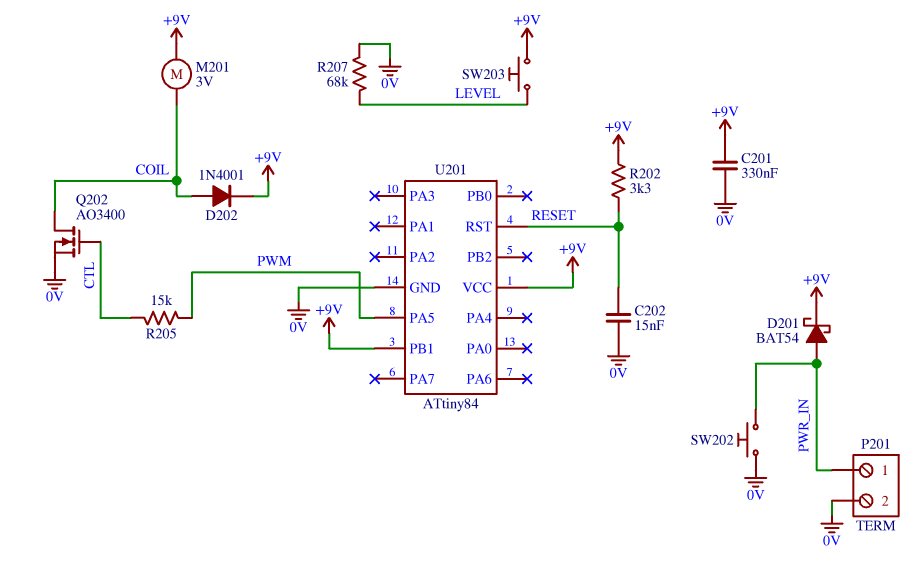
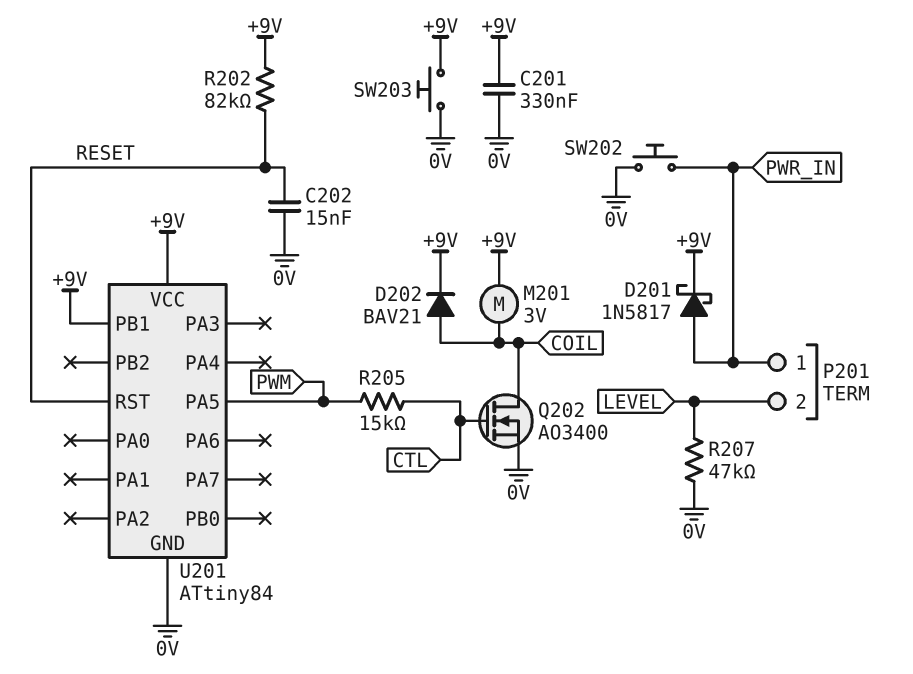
D201: schottky BAT54 (A PWR_IN, K +9V) -> schottky 1N5817 (A PWR_IN, K +9V)
D202: diode 1N4001 (A COIL, K +9V) -> diode BAV21 (A COIL, K +9V)
P201 pin 2: 0V -> LEVEL
R202: 3.3k (+9V, RESET) -> 82k (+9V, RESET)
R207: 68k (0V, LEVEL) -> 47k (0V, LEVEL)
SW203: button (+9V, LEVEL) -> button (+9V, 0V)

